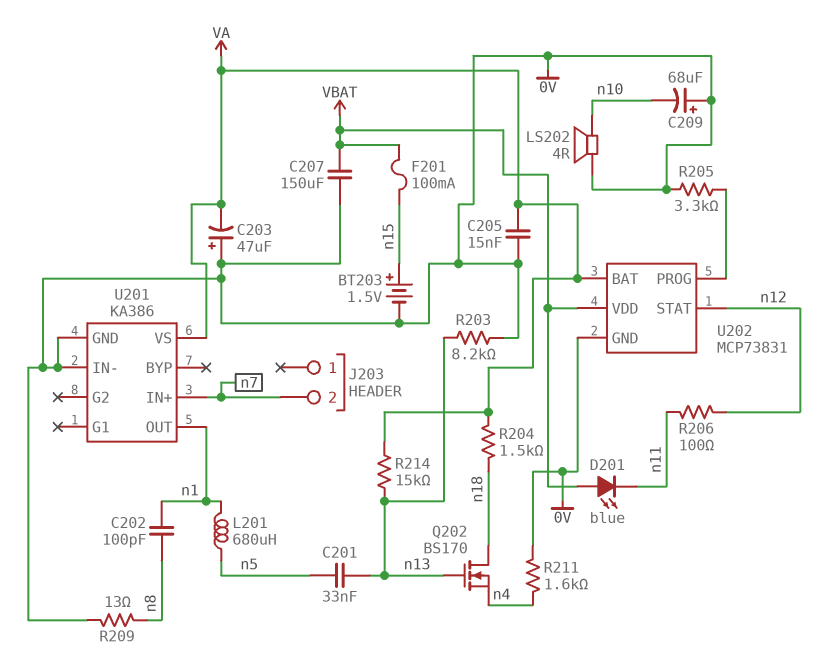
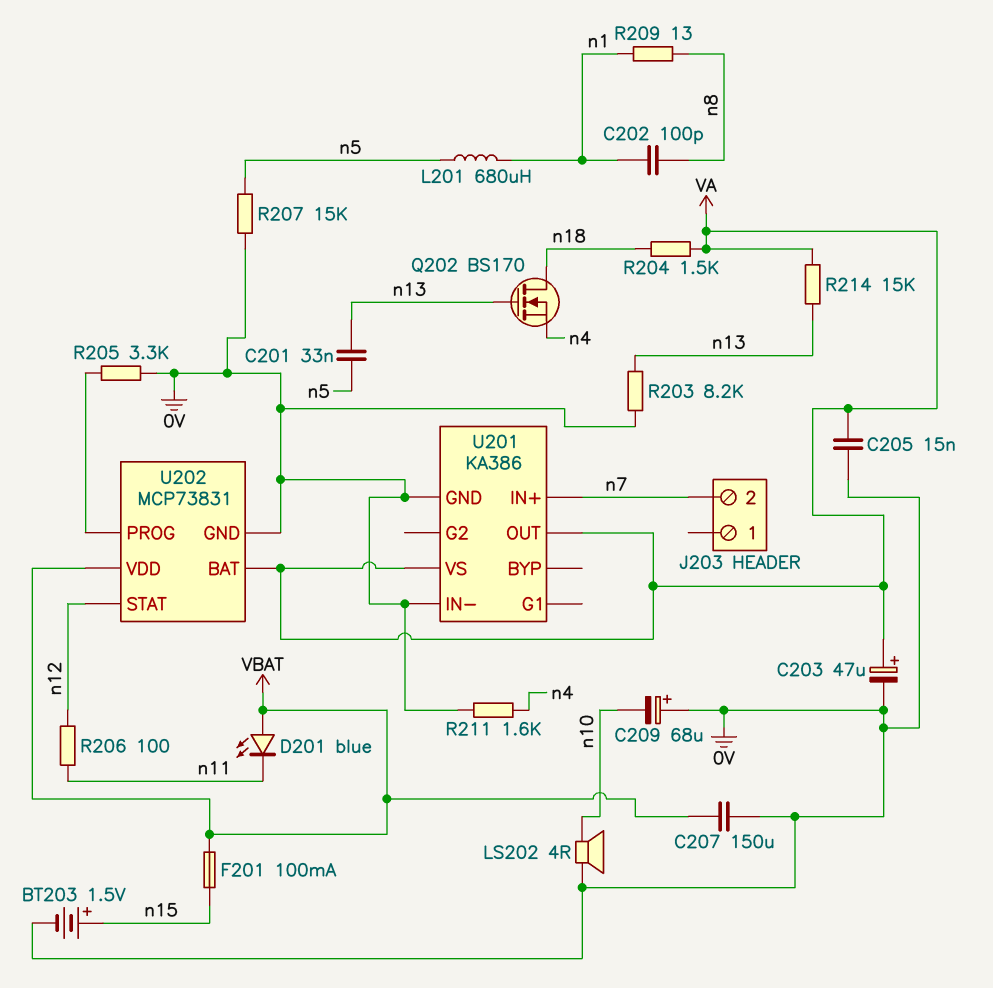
C203: 47uF (plus 0V, minus VA) -> 47uF (plus VA, minus 0V)
R207: none -> 15k (0V, n5)
R209: 13 (0V, n8) -> 13 (n1, n8)
U201 pin OUT: n1 -> VA

